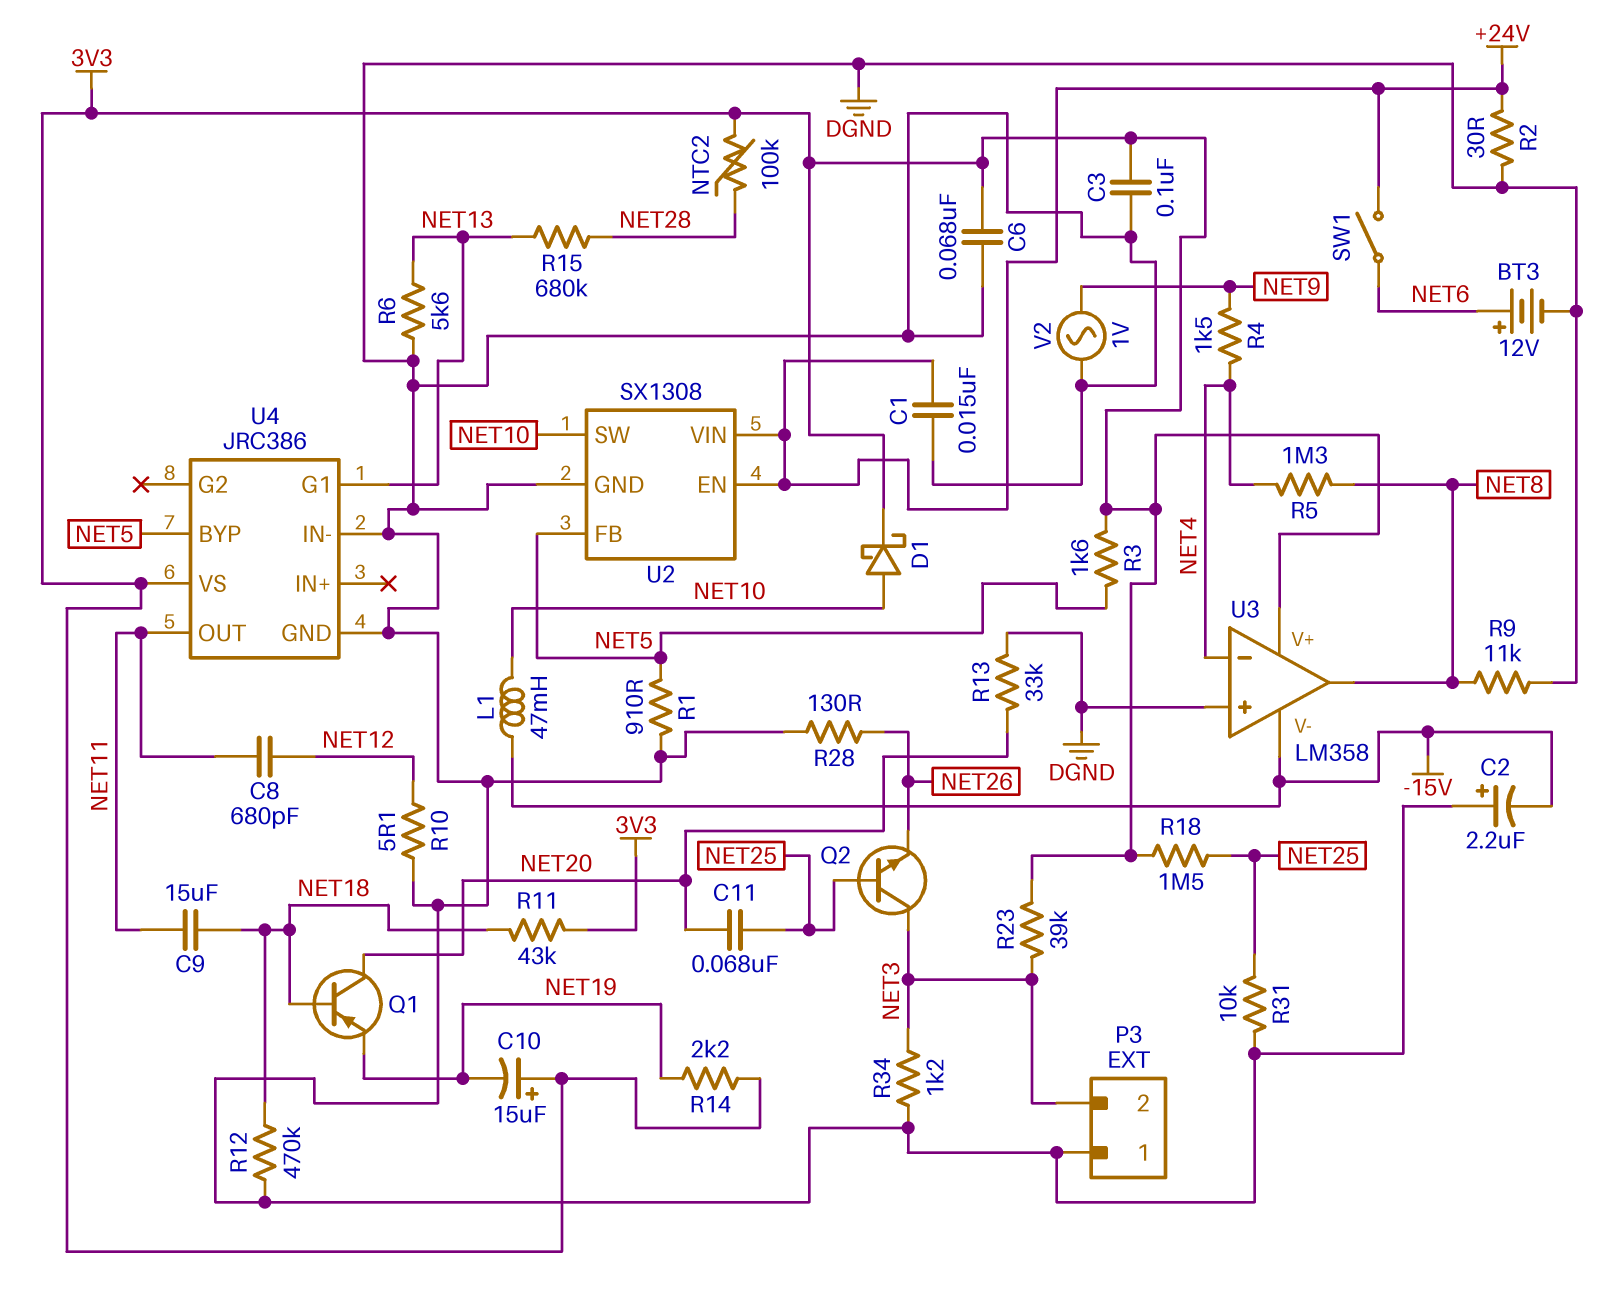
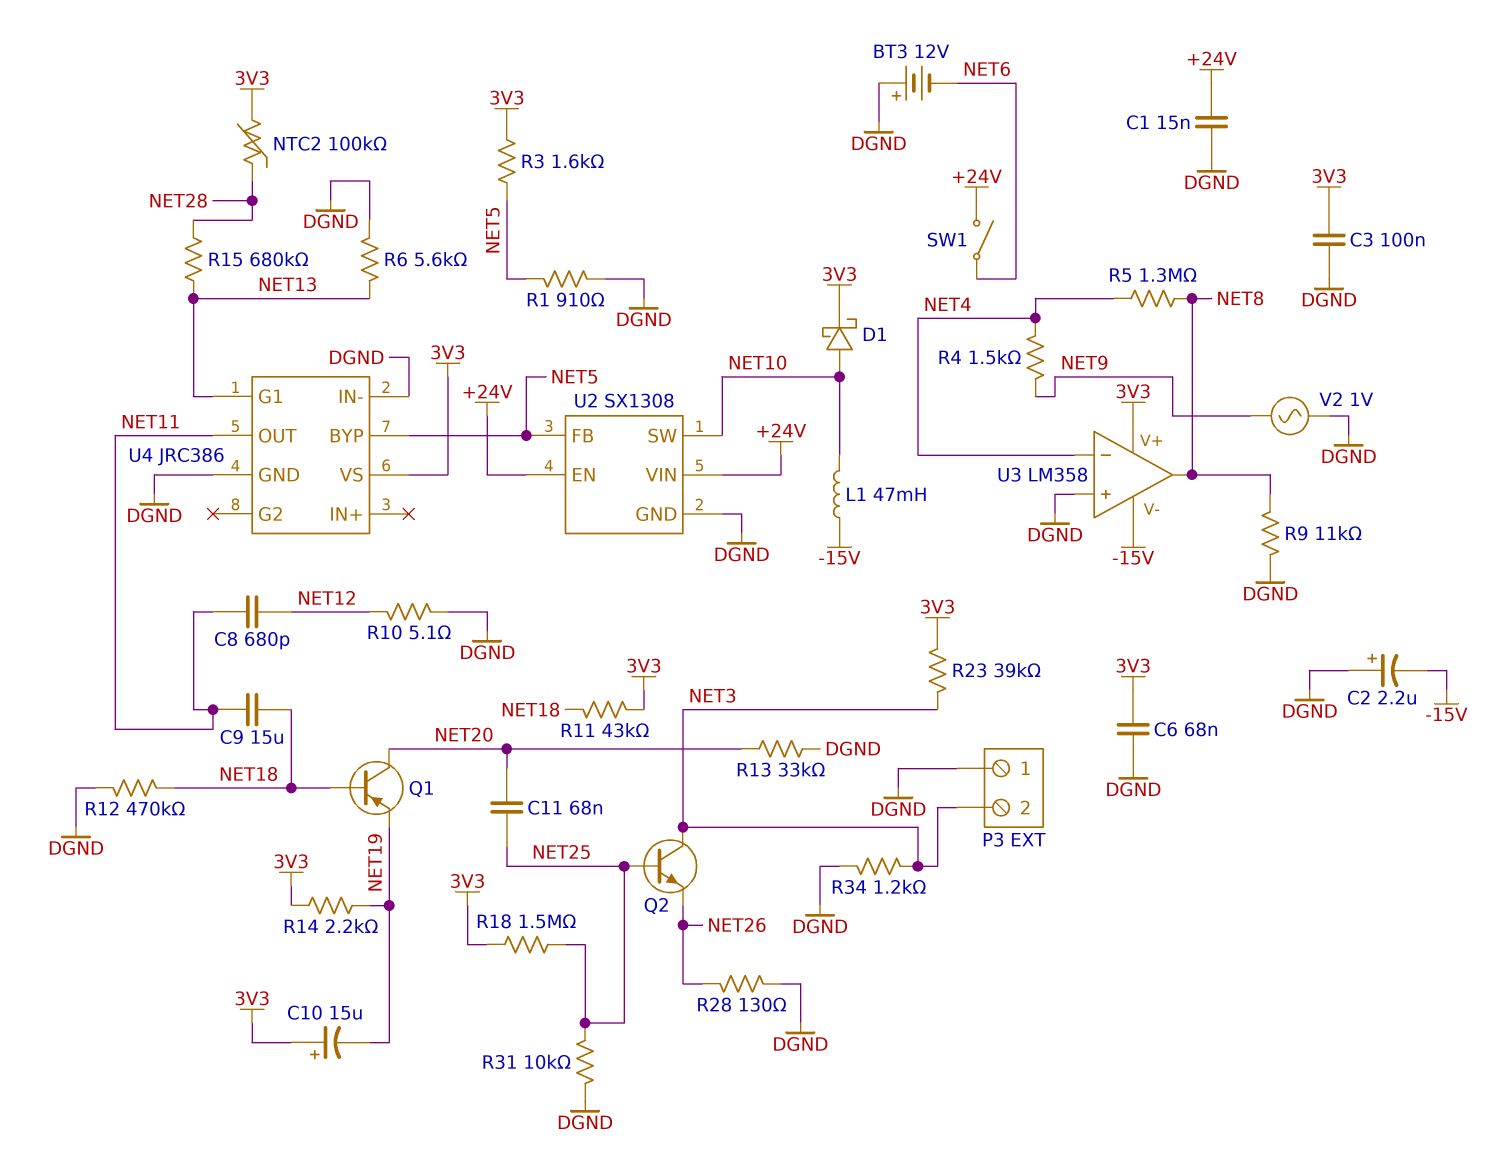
BT3: 12V (plus NET6, minus DGND) -> 12V (plus DGND, minus NET6)
R2: 30 (+24V, DGND) -> none

